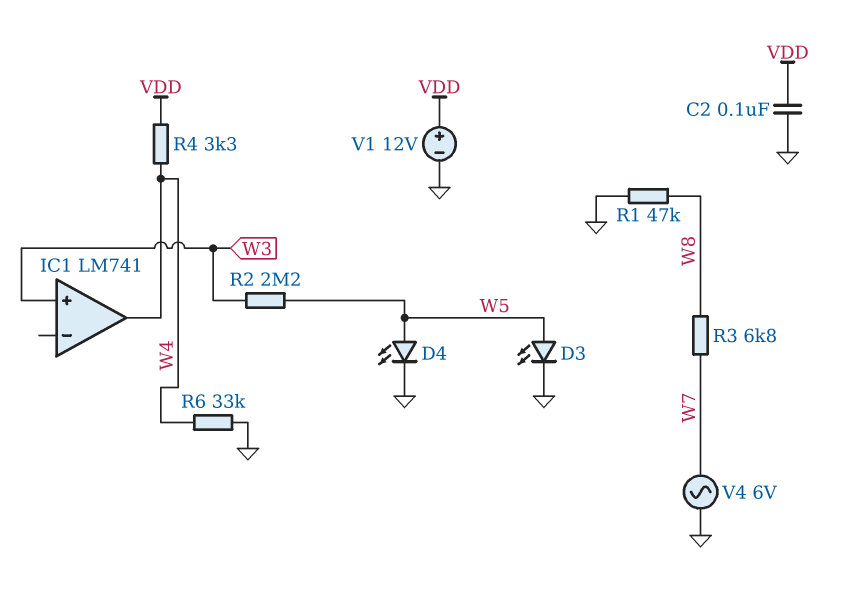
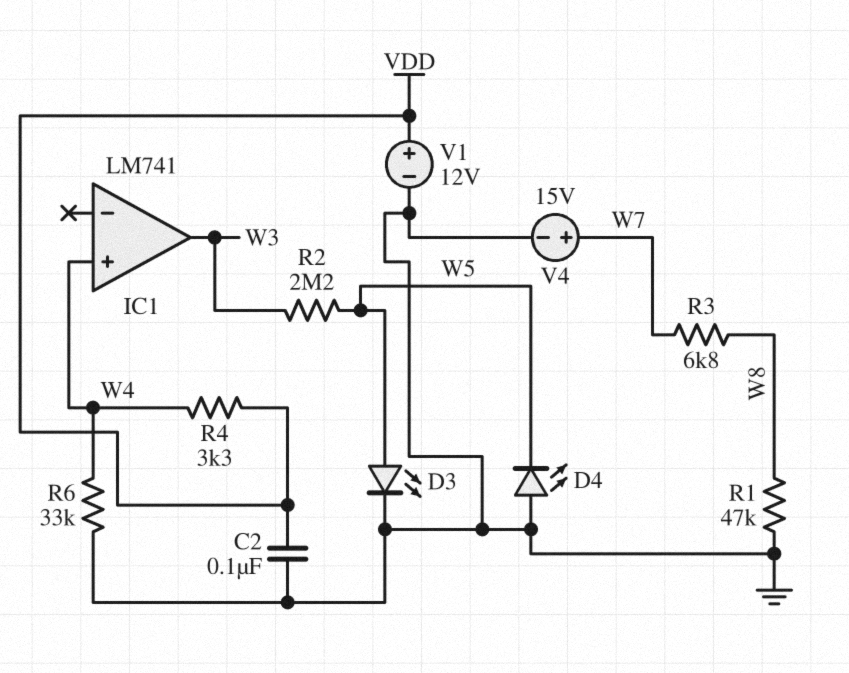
D4: LED (A W5, K GND) -> LED (A GND, K W5)
IC1 pin in+: W3 -> W4
IC1 pin out: W4 -> W3
V4: AC 6V (GND, W7) -> 15V (plus W7, minus GND)

